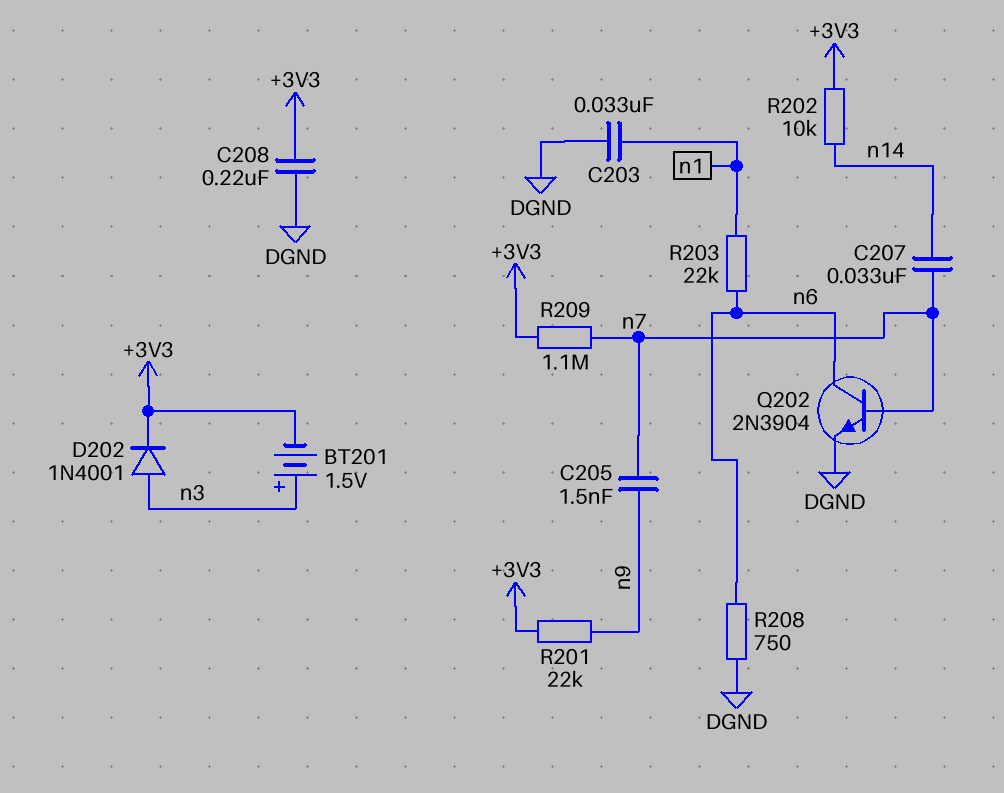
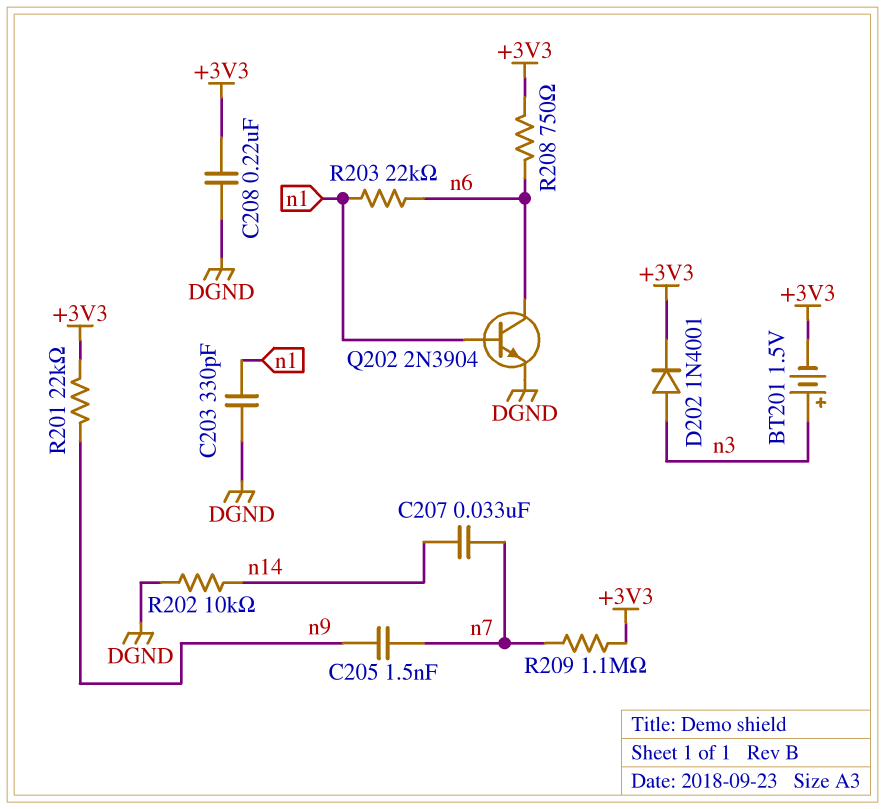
C203: 33nF (DGND, n1) -> 330pF (DGND, n1)
Q202: NPN 2N3904 (B n7, C n6, E DGND) -> NPN 2N3904 (B n1, C n6, E DGND)
R202: 10k (+3V3, n14) -> 10k (DGND, n14)
R208: 750 (DGND, n6) -> 750 (+3V3, n6)

